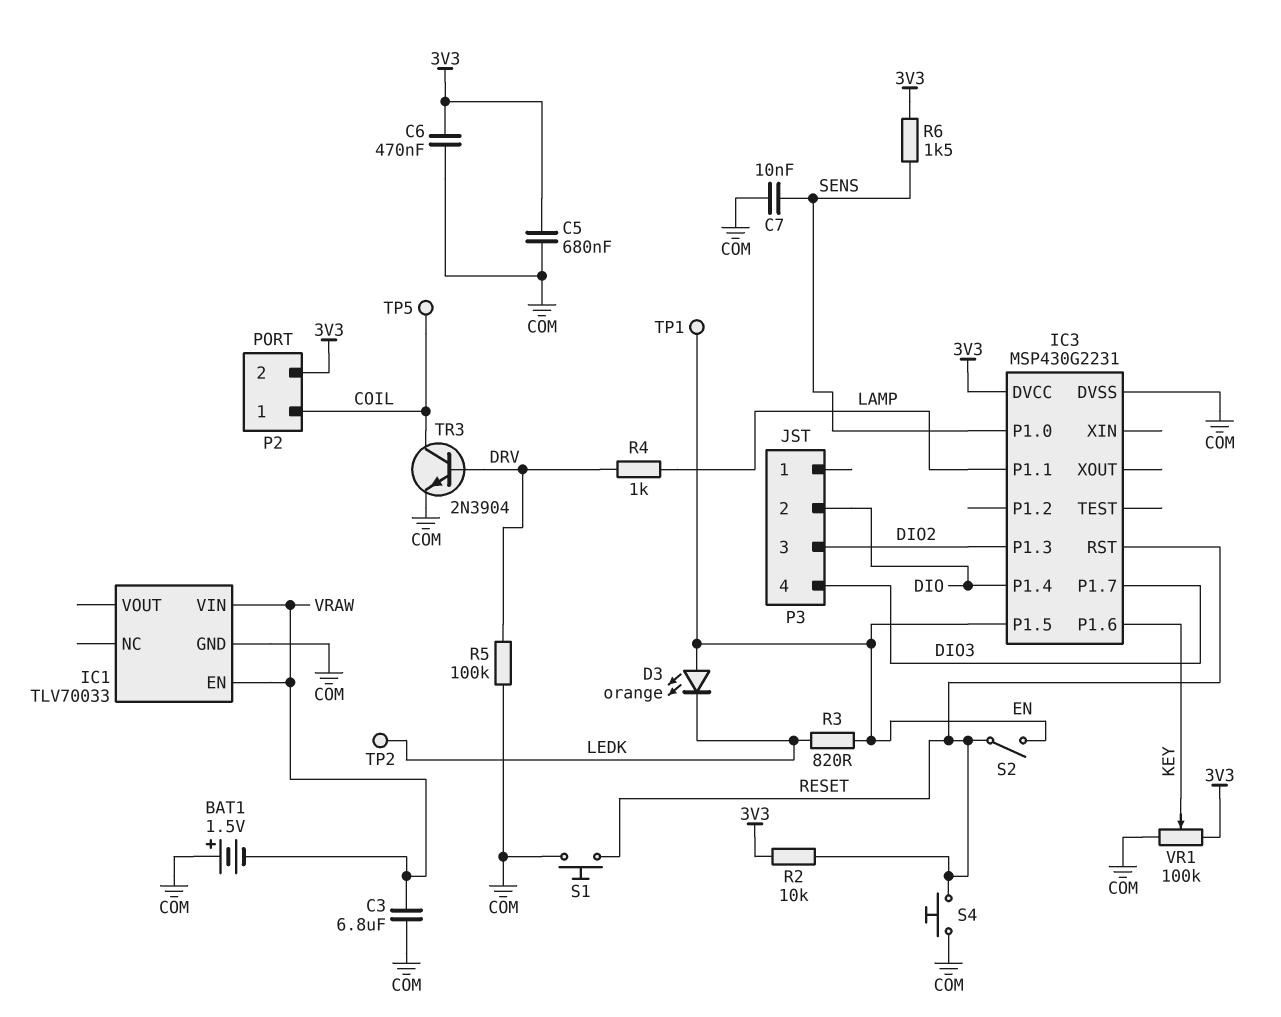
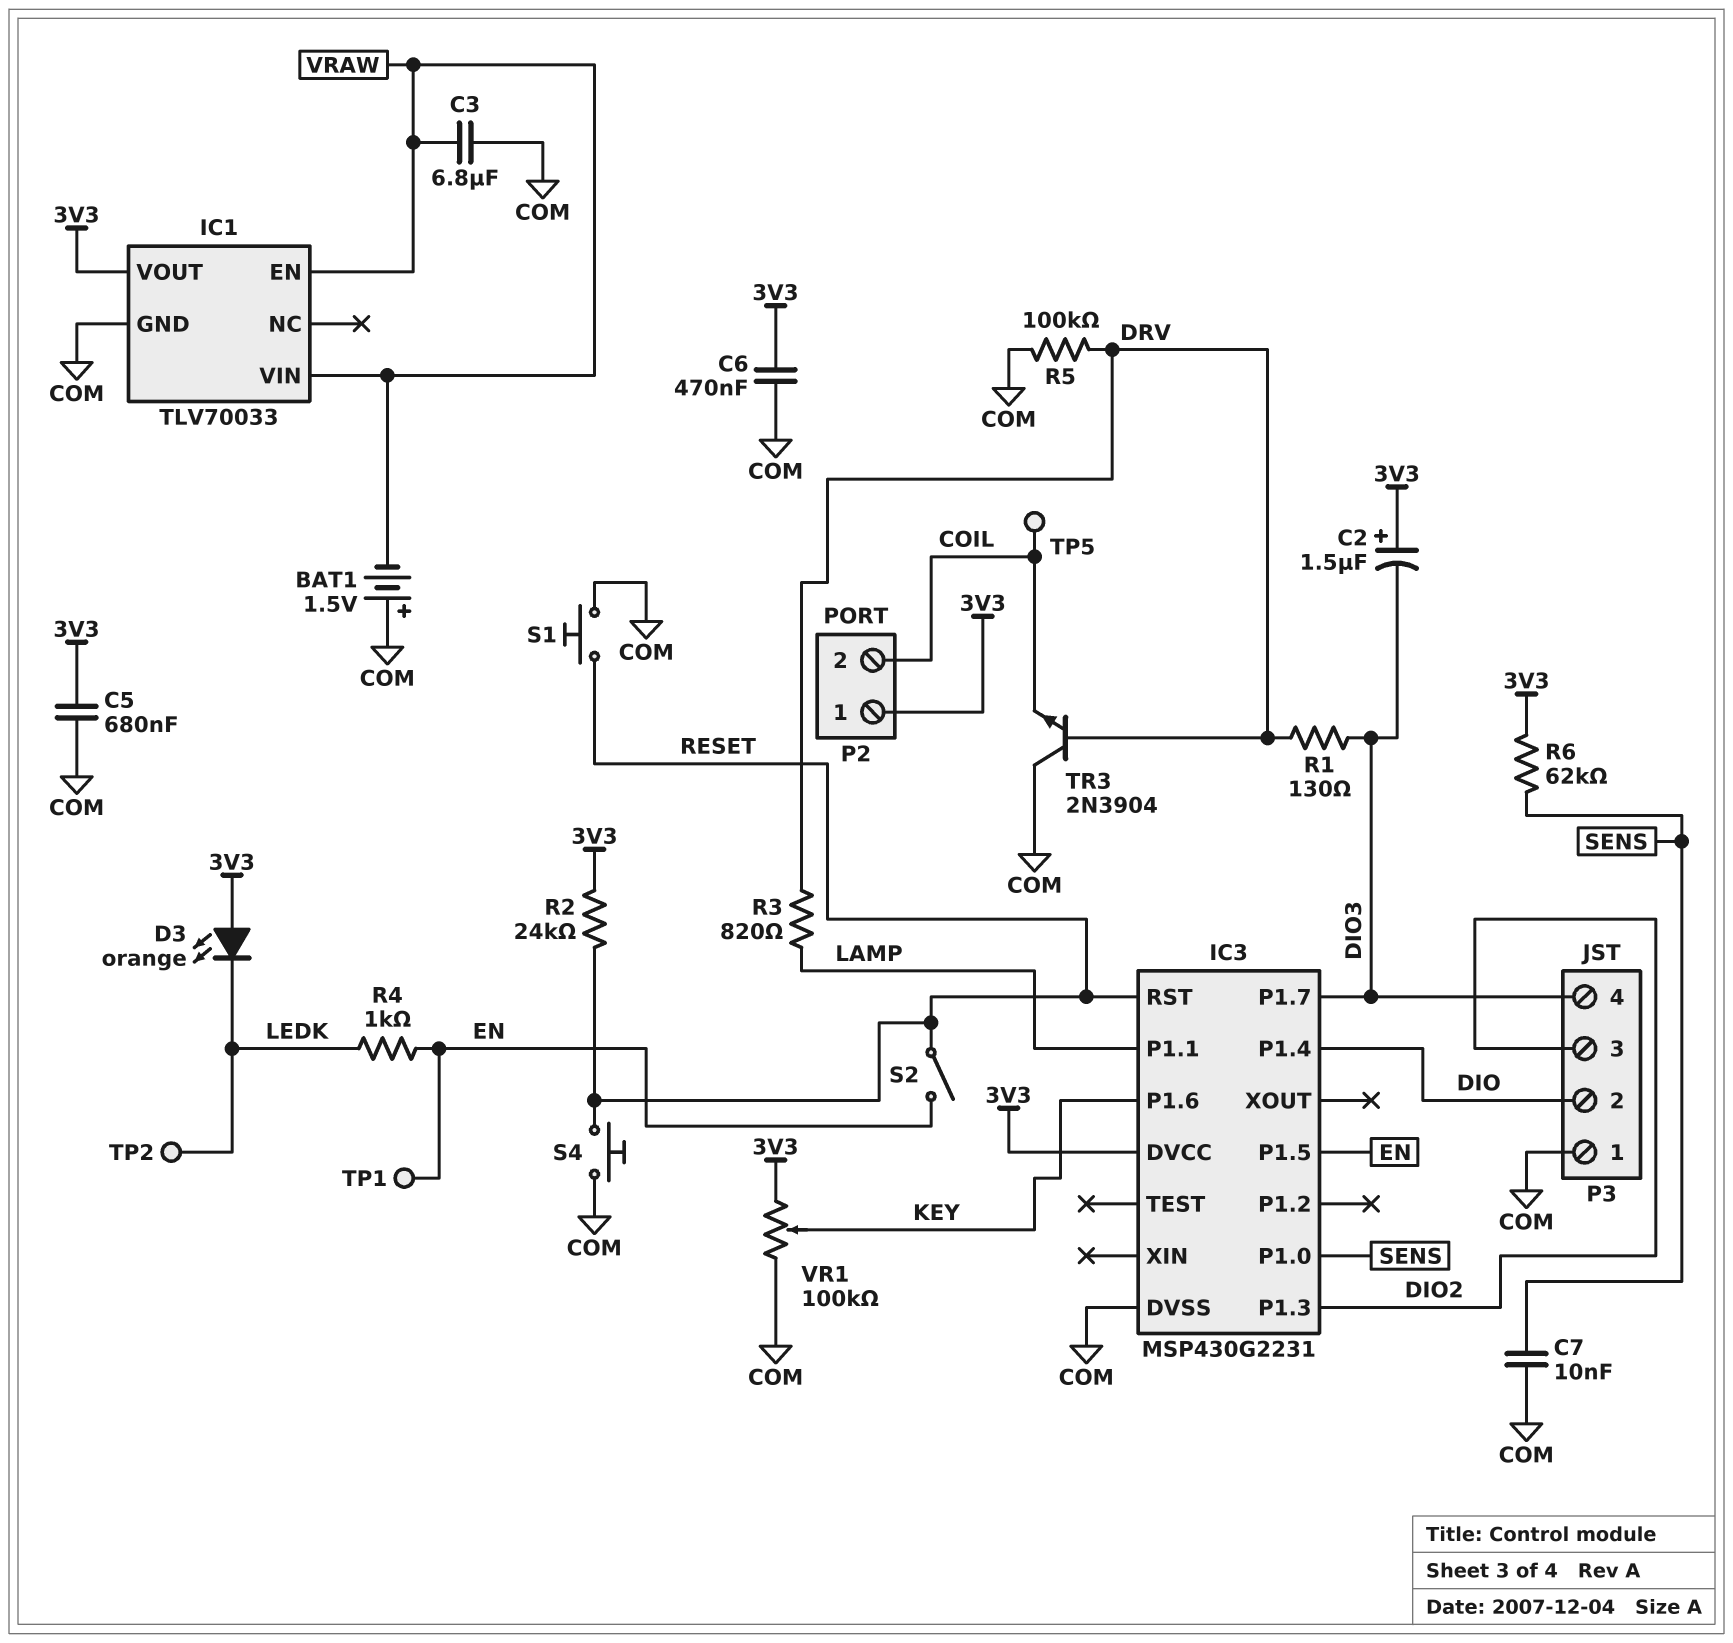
C2: none -> 1.5uF (plus 3V3, minus DIO3)
D3: LED orange (A EN, K LEDK) -> LED orange (A 3V3, K LEDK)
IC1 pin VOUT: none -> 3V3
P2 pin 1: COIL -> 3V3
P2 pin 2: 3V3 -> COIL
P3 pin 1: none -> COM
R1: none -> 130 (DIO3, DRV)
R2: 10k (3V3, RESET) -> 24k (3V3, RESET)
R3: 820 (EN, LEDK) -> 820 (DRV, LAMP)
R4: 1k (DRV, LAMP) -> 1k (EN, LEDK)
R6: 1.5k (3V3, SENS) -> 62k (3V3, SENS)
TR3: NPN 2N3904 (B DRV, C COIL, E COM) -> NPN 2N3904 (B DRV, C COM, E COIL)

